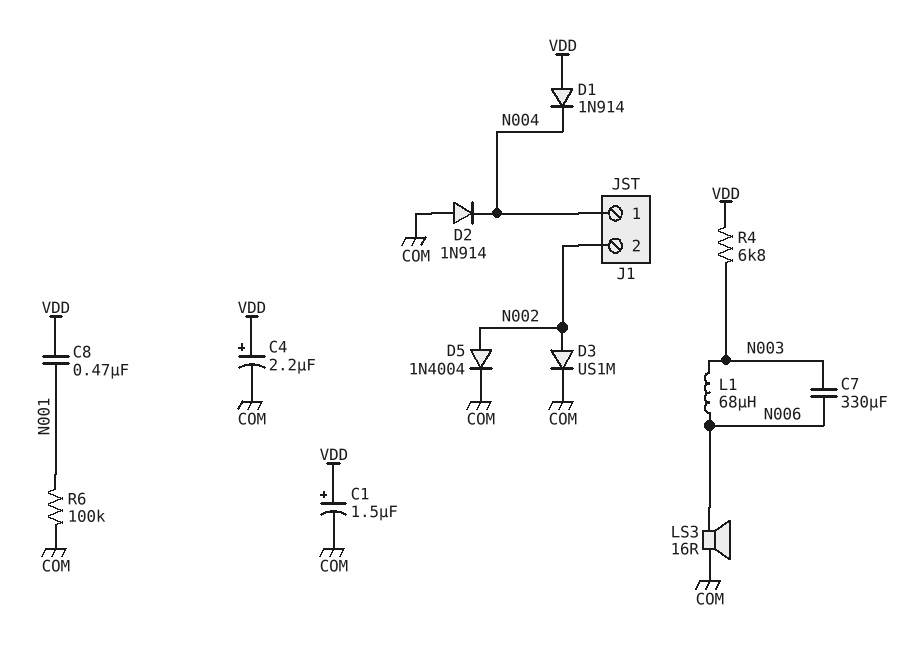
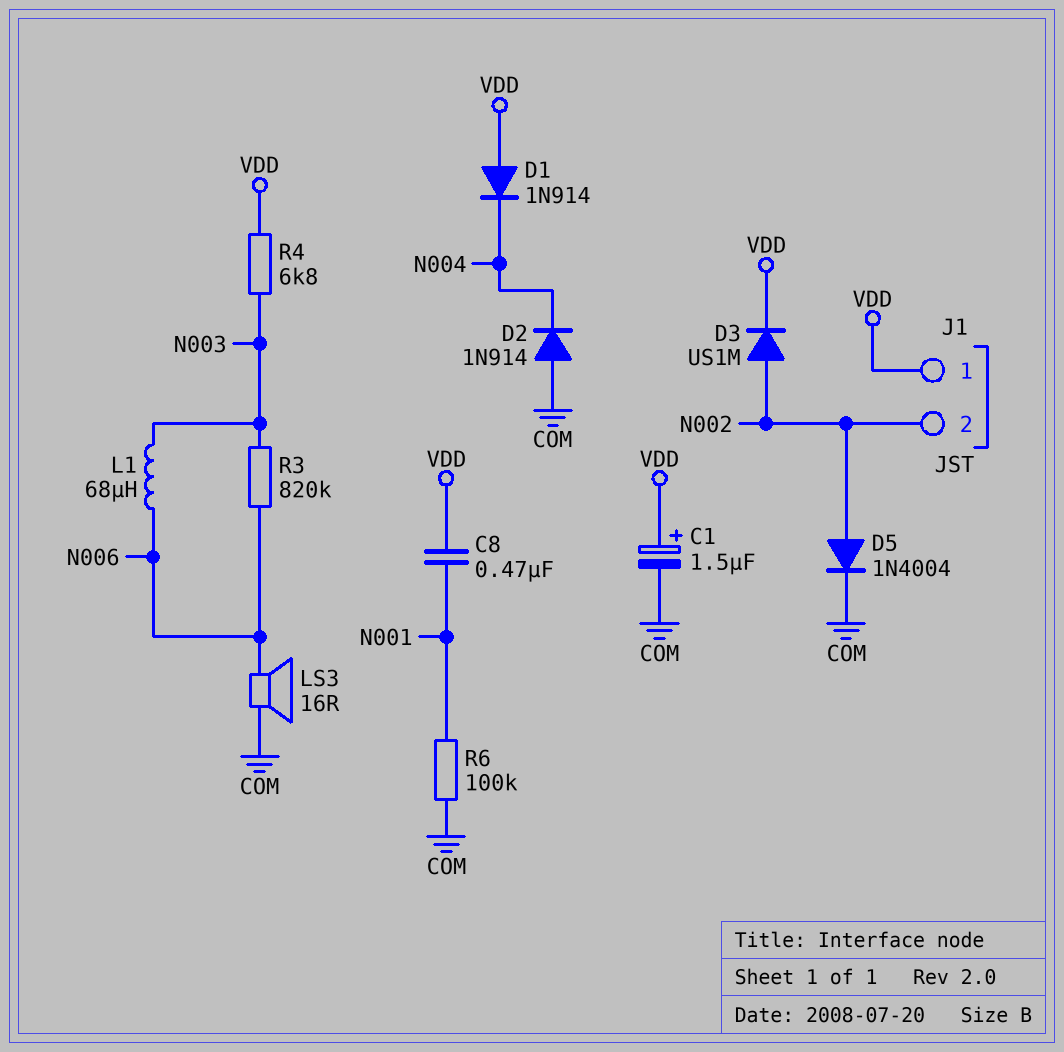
C4: 2.2uF (plus VDD, minus COM) -> none
C7: 330uF (N003, N006) -> none
D3: diode US1M (A N002, K COM) -> diode US1M (A N002, K VDD)
J1 pin 1: N004 -> VDD
R3: none -> 820k (N003, N006)

